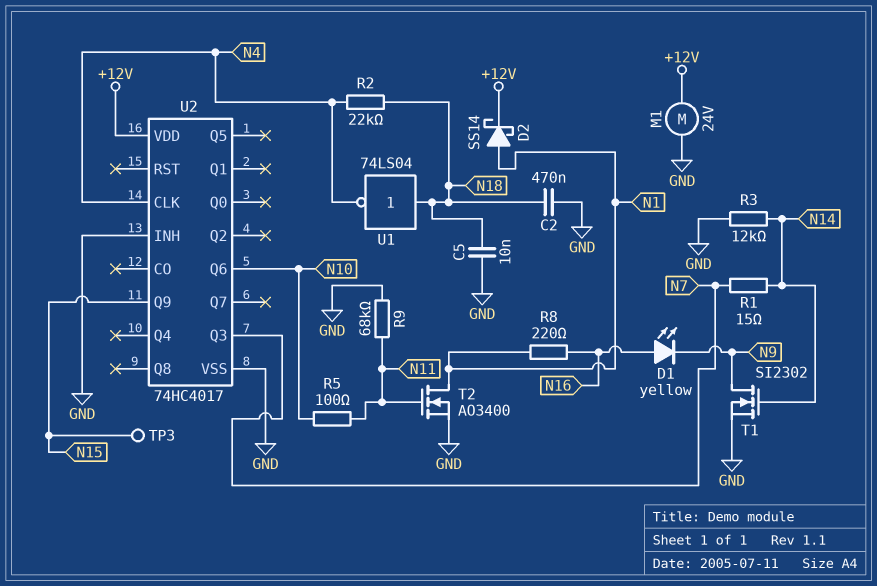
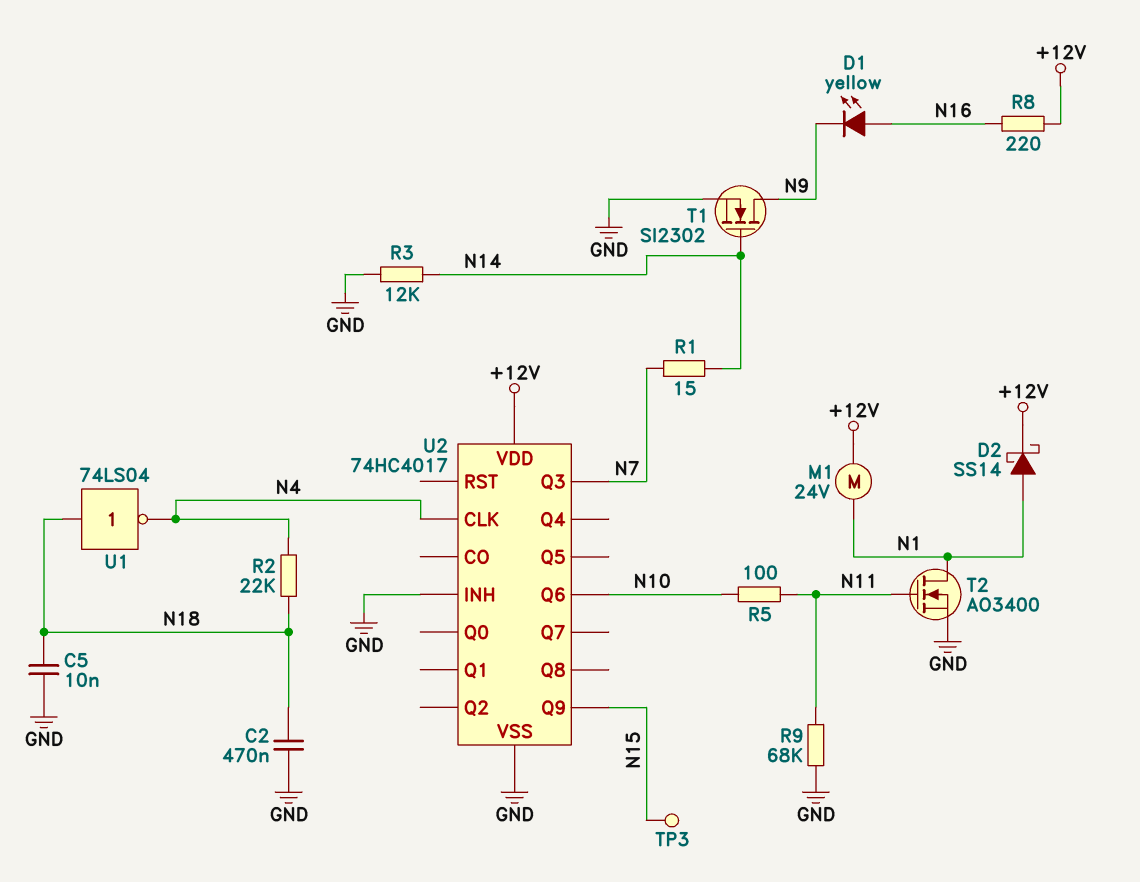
M1: motor 24V (+12V, GND) -> motor 24V (+12V, N1)
R8: 220 (N1, N16) -> 220 (+12V, N16)

